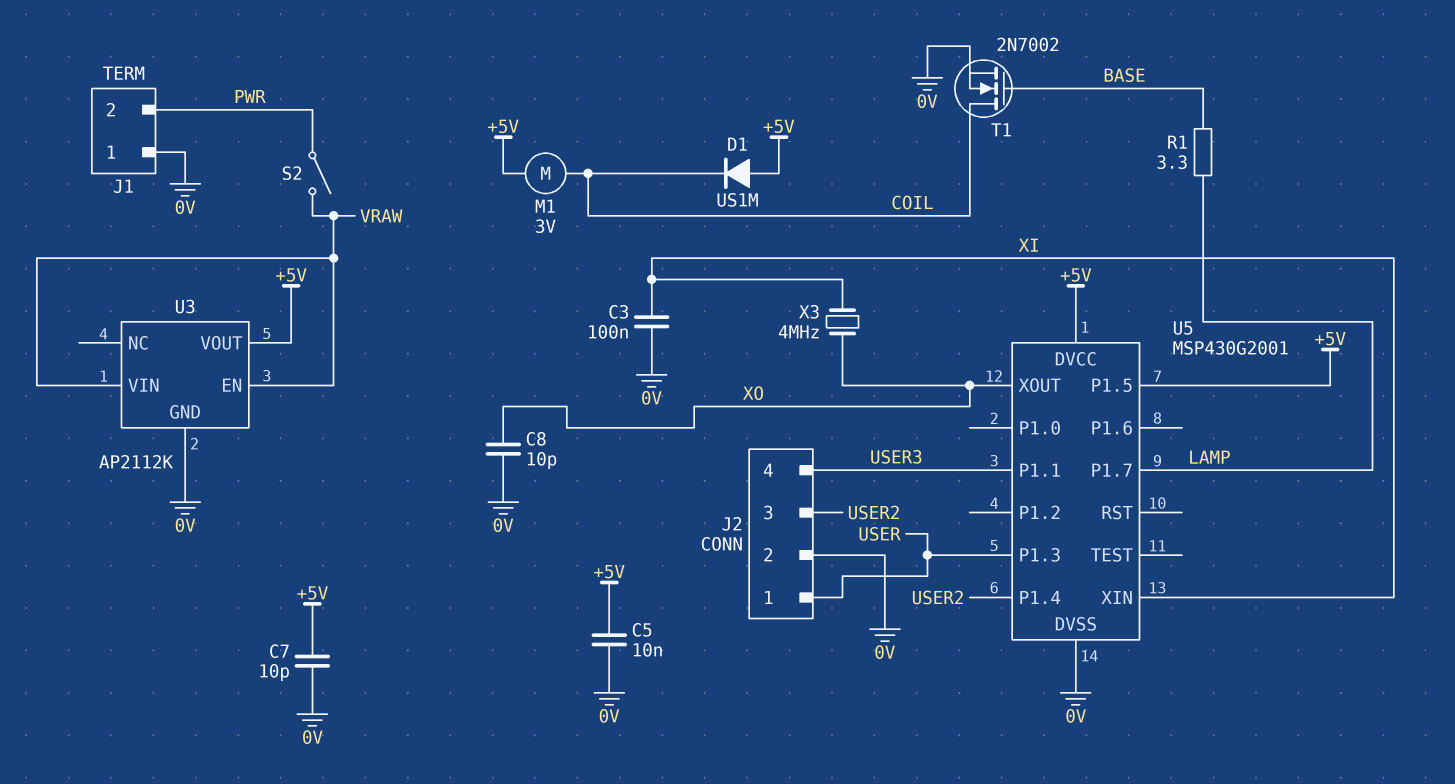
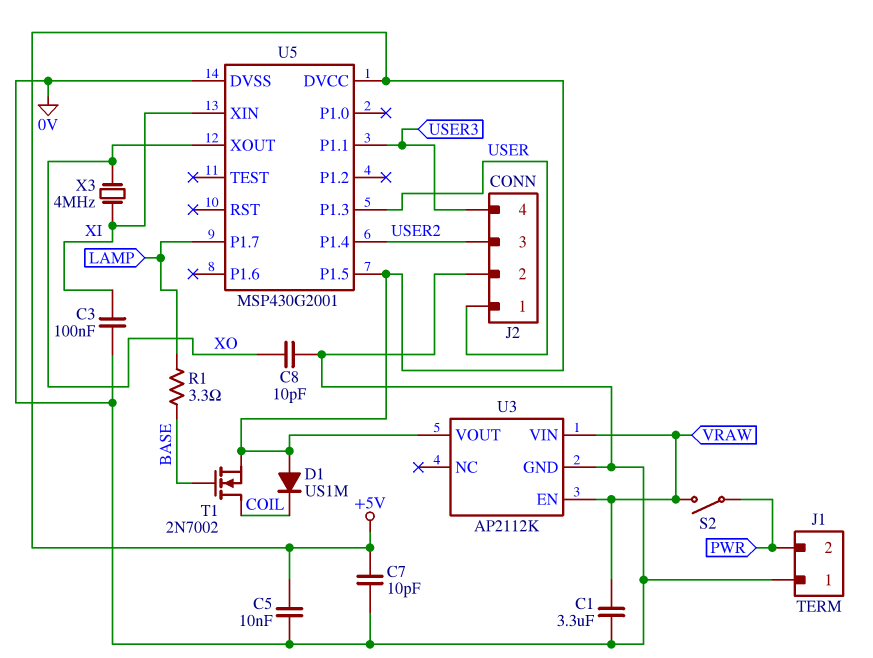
C1: none -> 3.3uF (0V, VRAW)
M1: motor 3V (+5V, COIL) -> none
T1: NMOS 2N7002 (G BASE, D COIL, S 0V) -> NMOS 2N7002 (G BASE, D COIL, S +5V)

